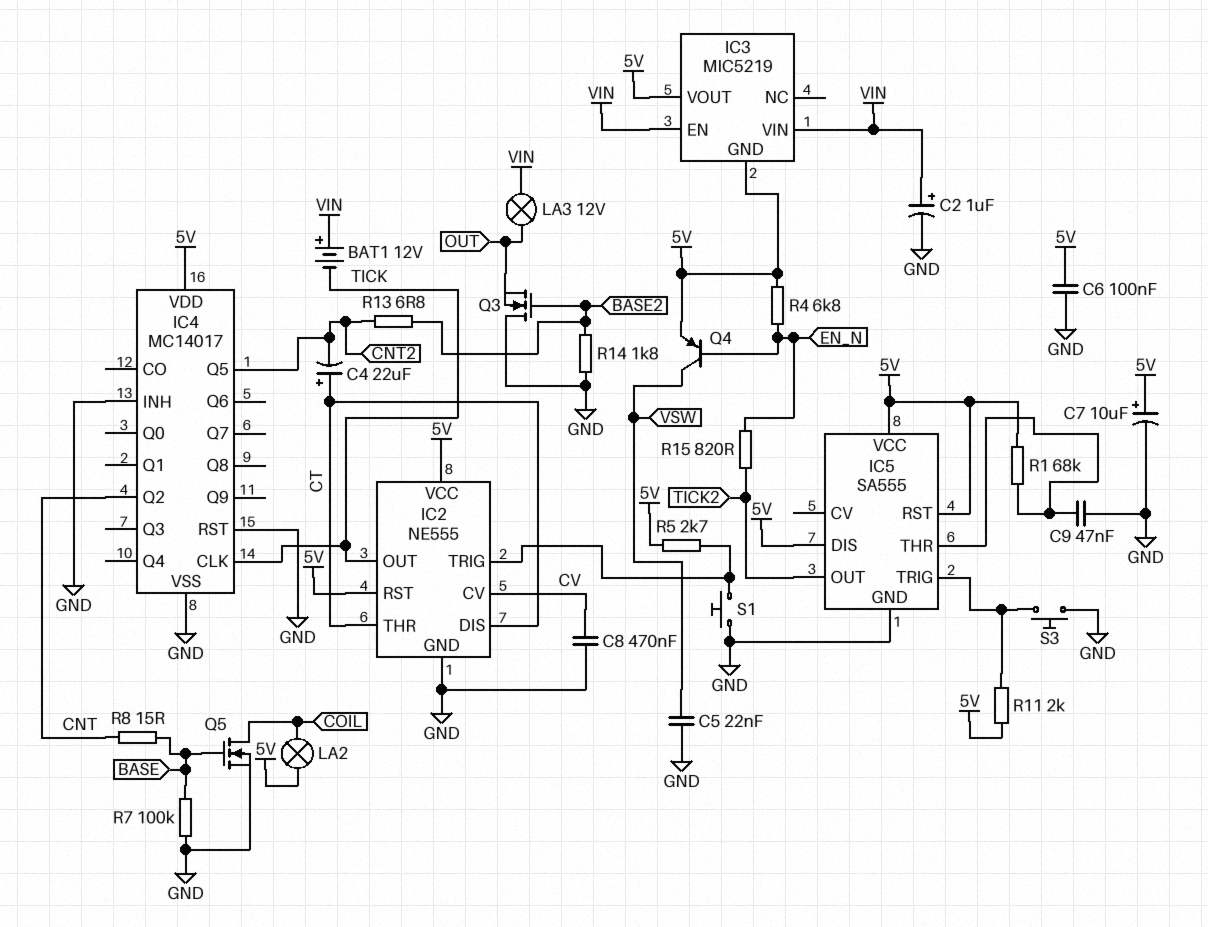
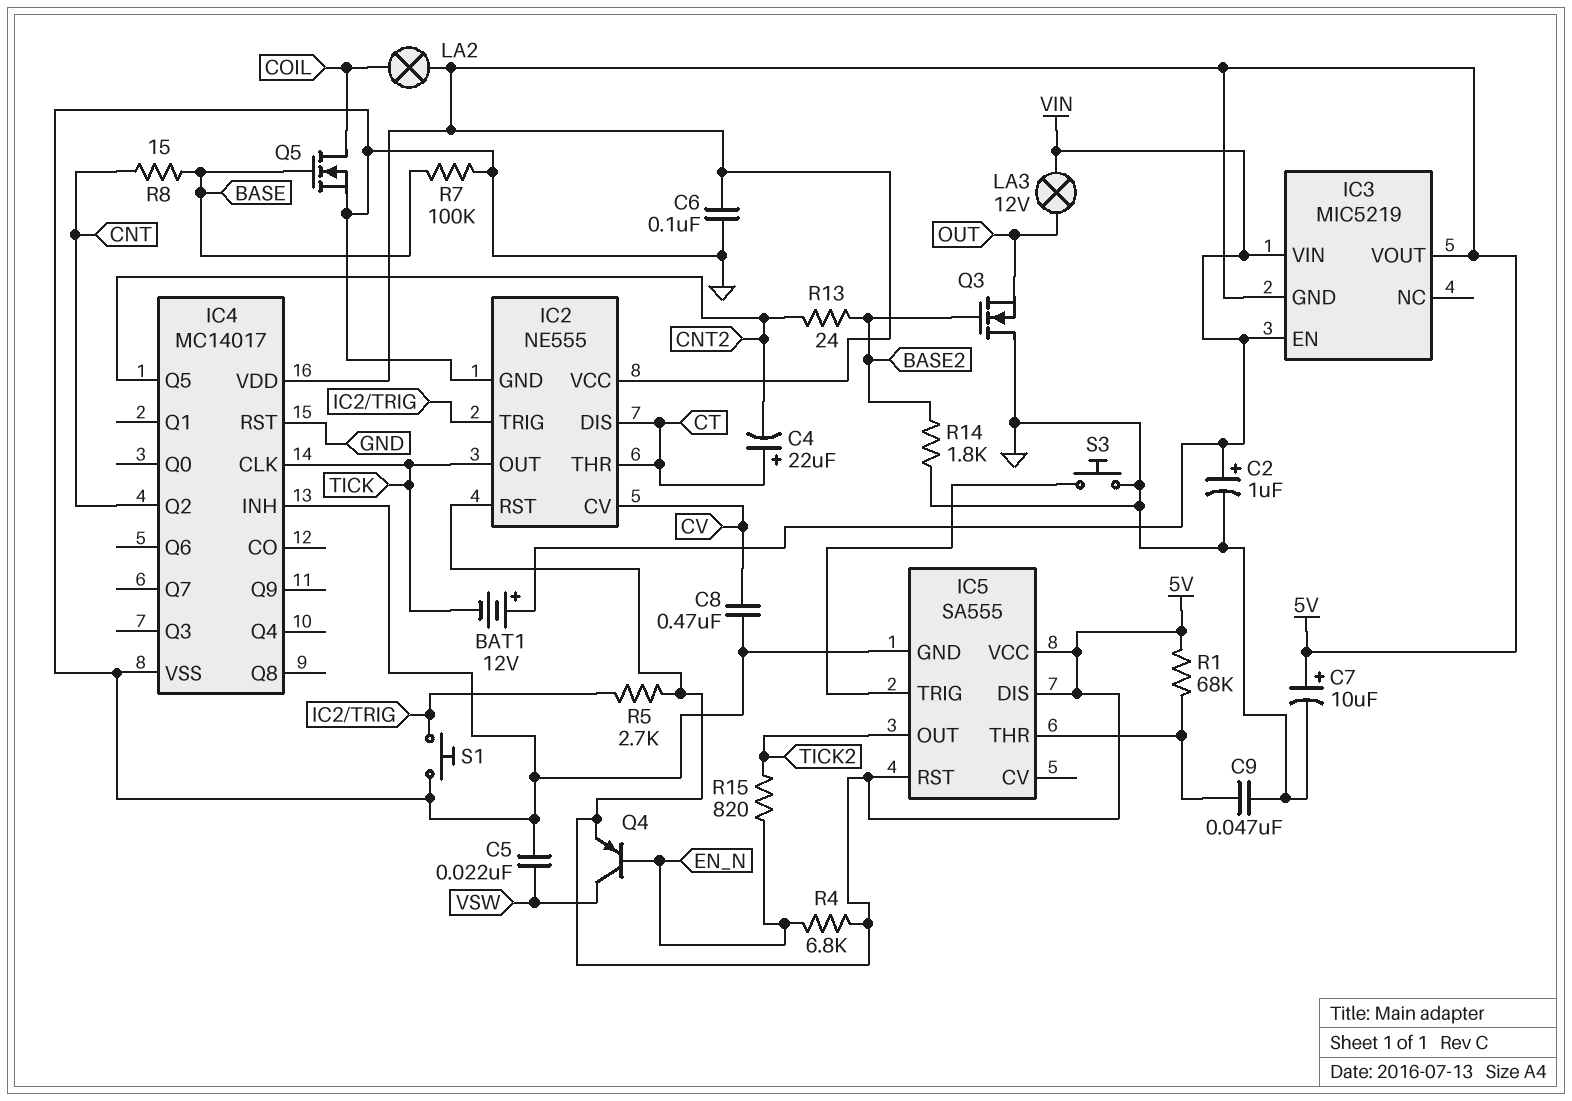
R11: 2k (5V, IC5/TRIG) -> none
R13: 6.8 (BASE2, CNT2) -> 24 (BASE2, CNT2)

